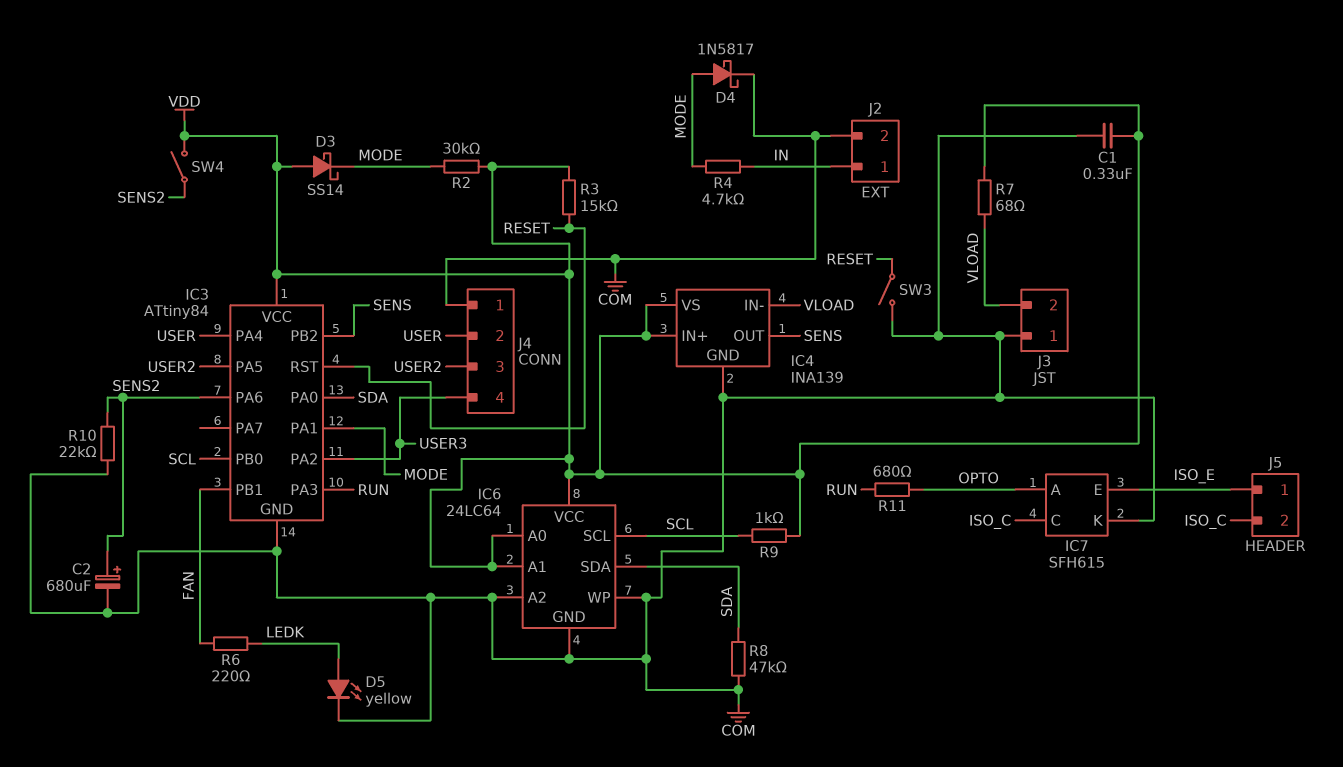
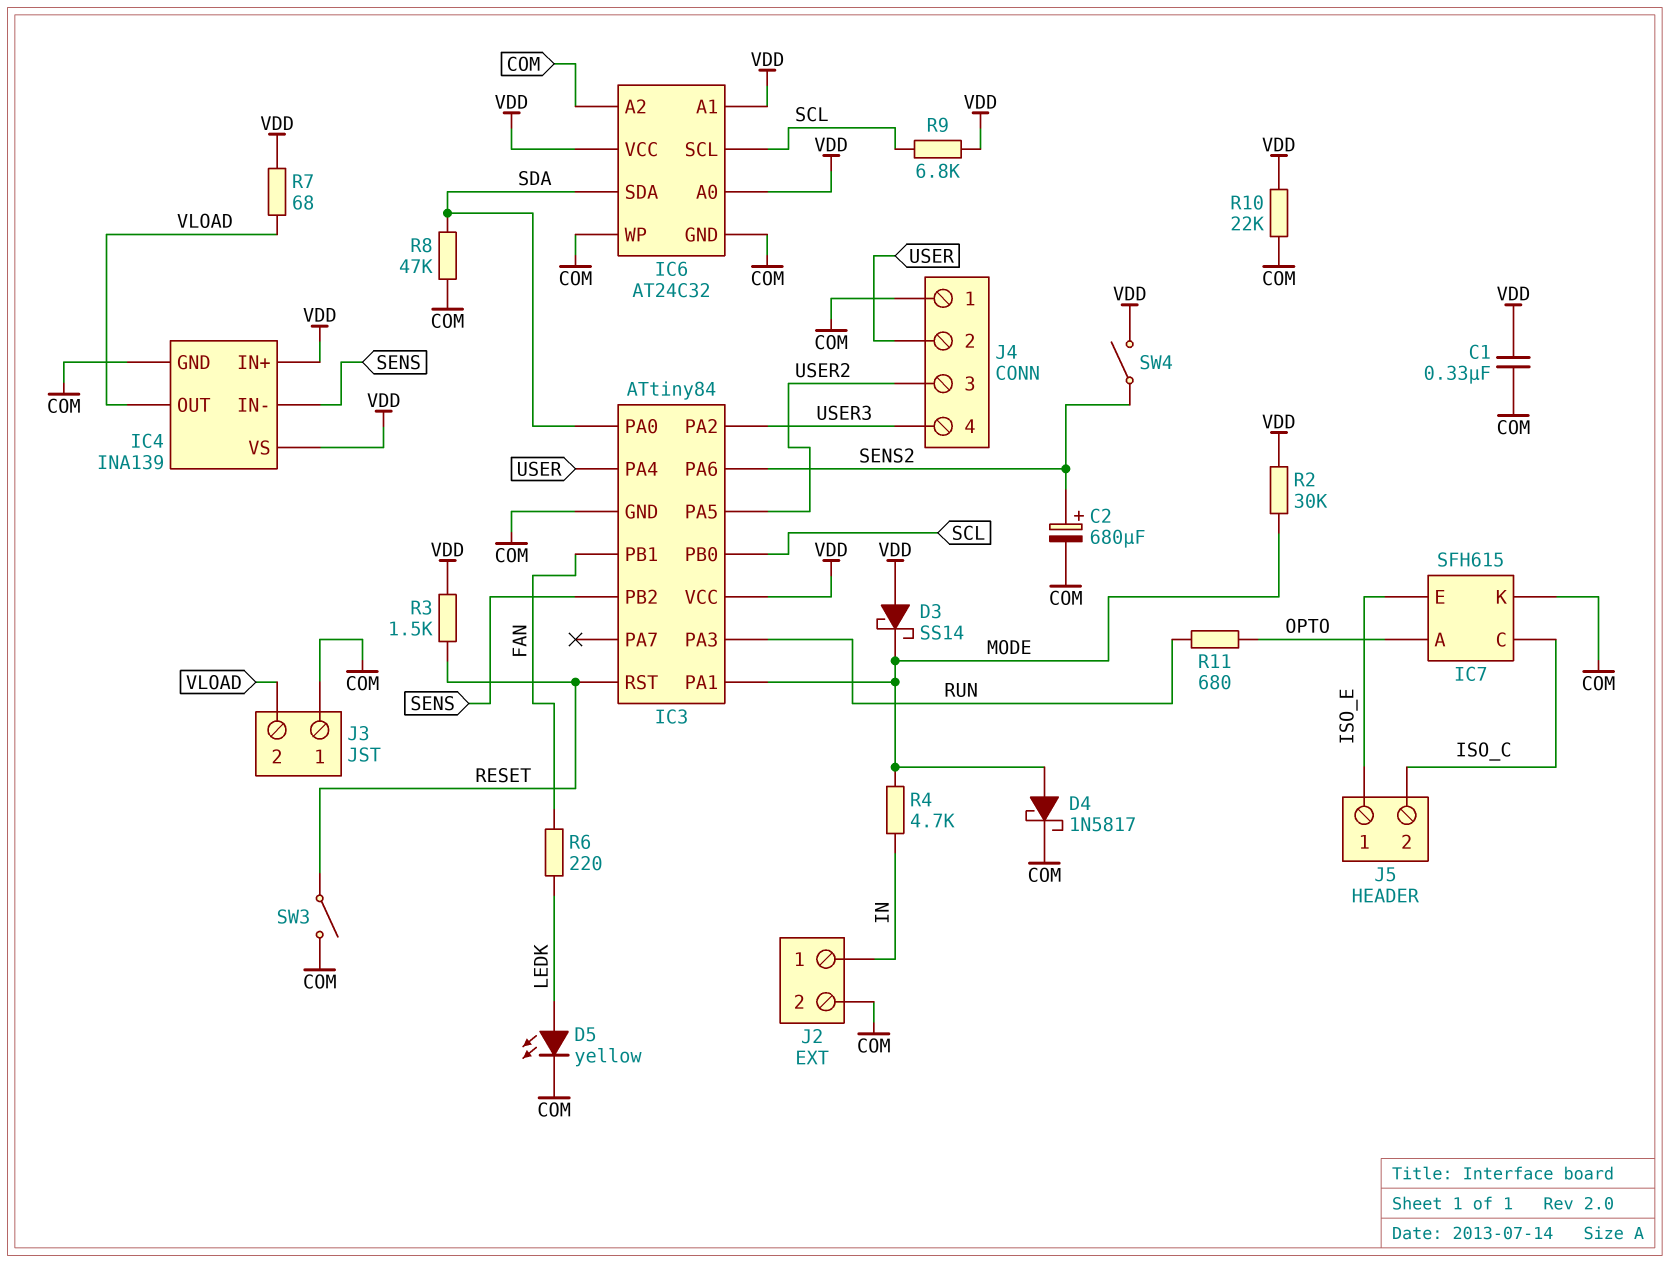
IC4 pin IN-: VLOAD -> SENS
IC4 pin OUT: SENS -> VLOAD
IC6: 24LC64 -> AT24C32
R3: 15k (RESET, VDD) -> 1.5k (RESET, VDD)
R9: 1k (SCL, VDD) -> 6.8k (SCL, VDD)
R10: 22k (COM, SENS2) -> 22k (COM, VDD)

